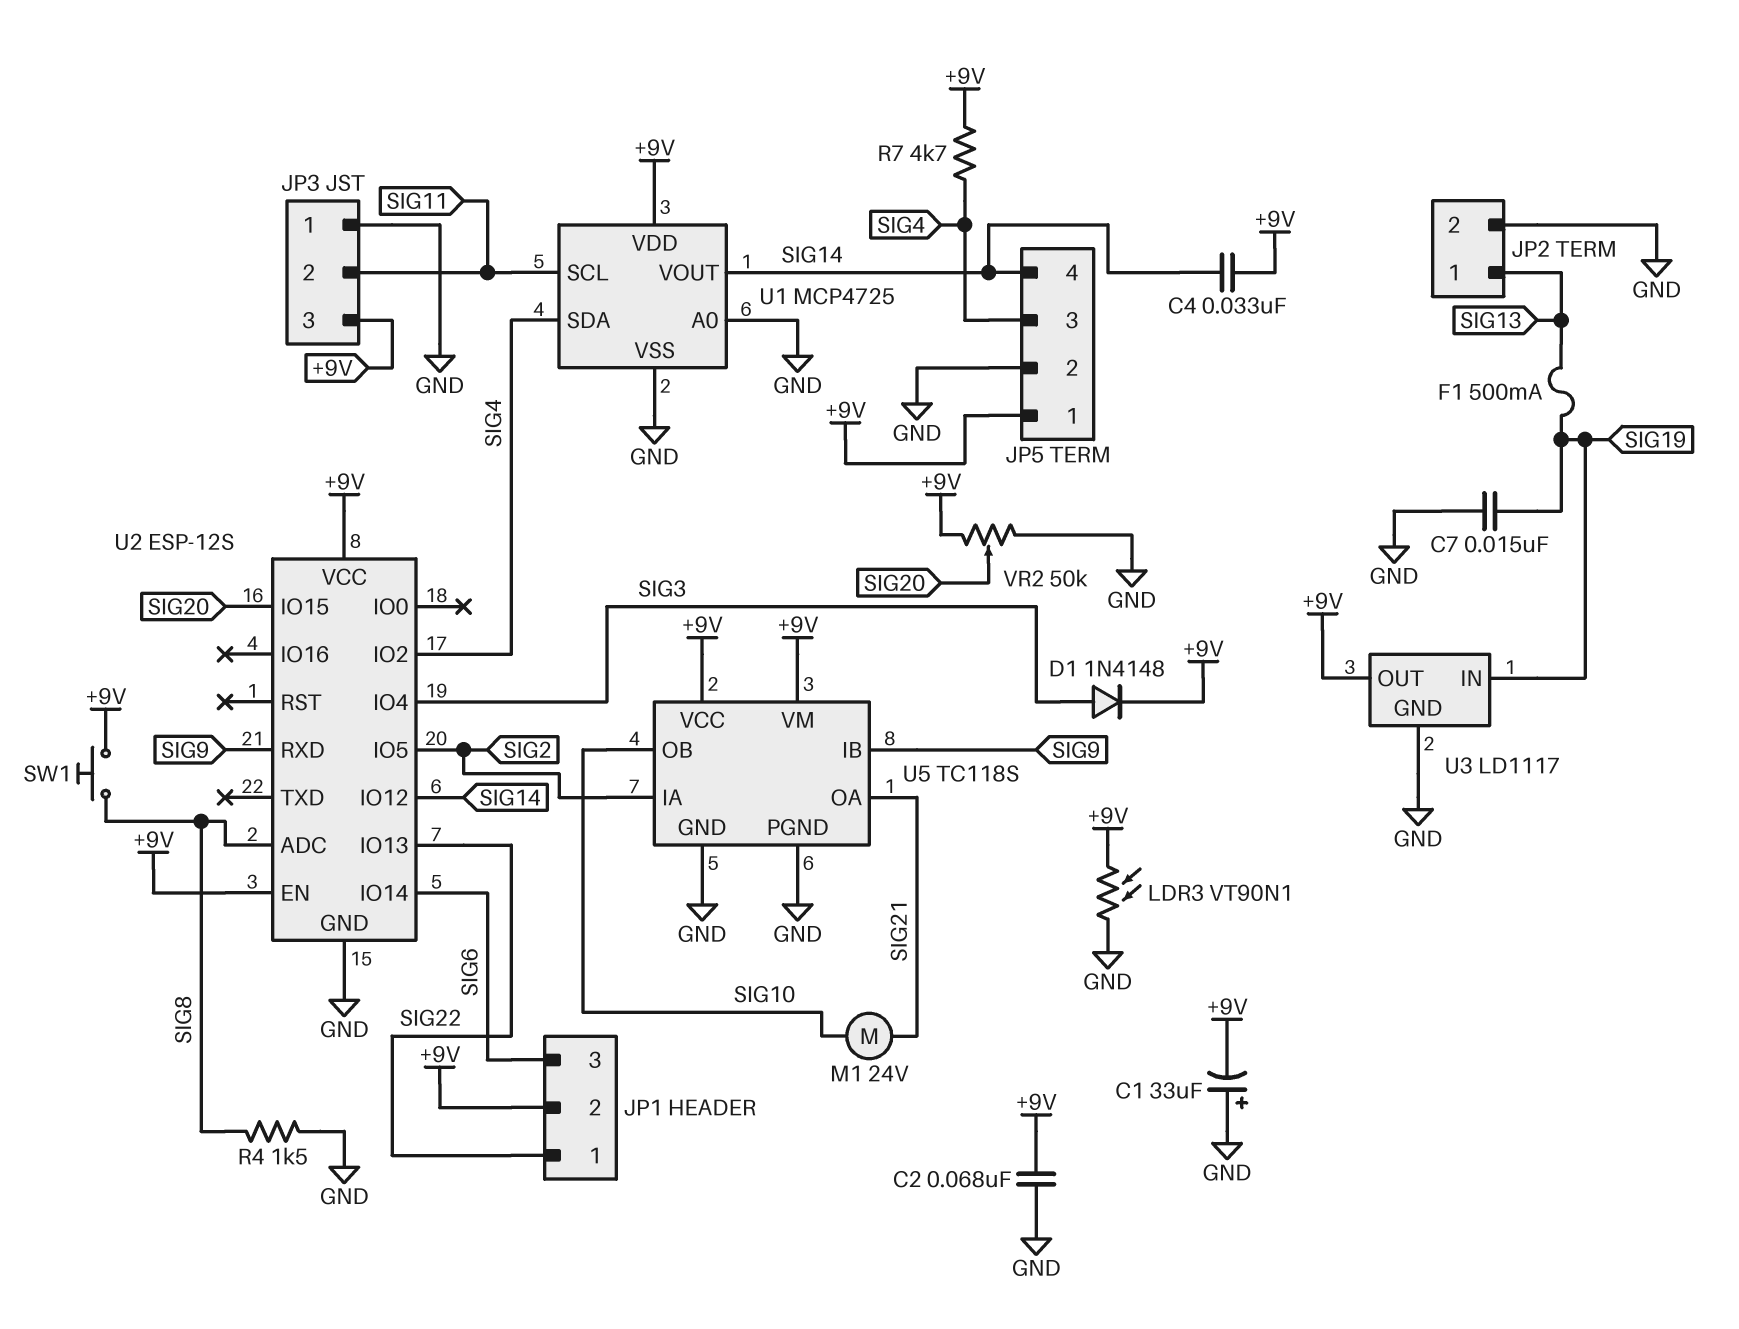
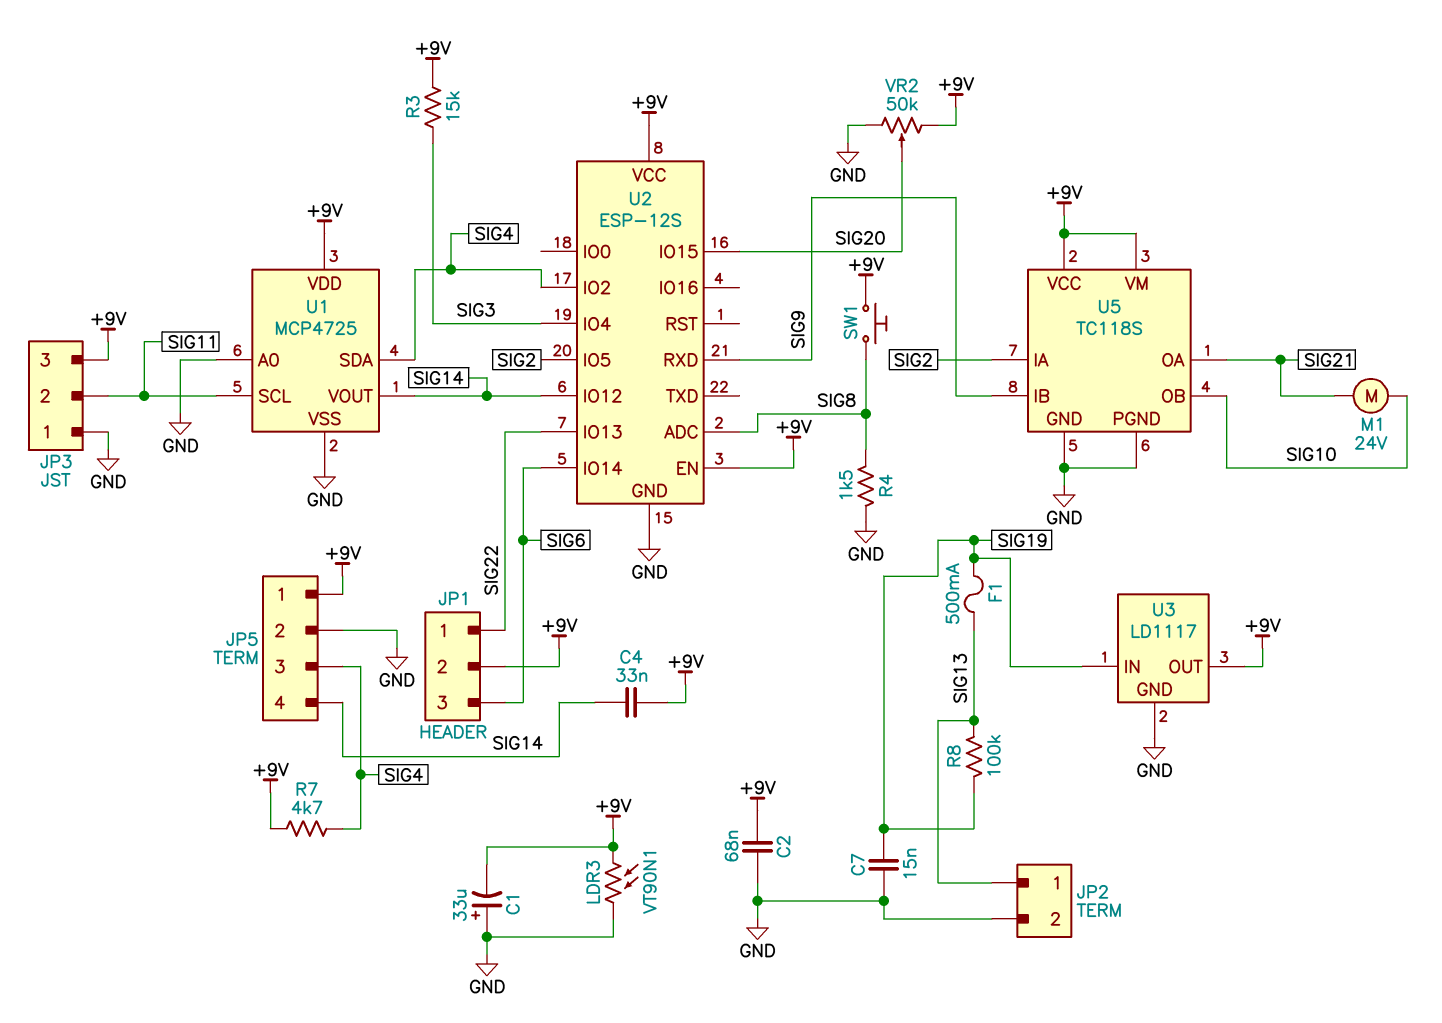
D1: diode 1N4148 (A SIG3, K +9V) -> none
R3: none -> 15k (+9V, SIG3)
R8: none -> 100k (SIG13, SIG19)

